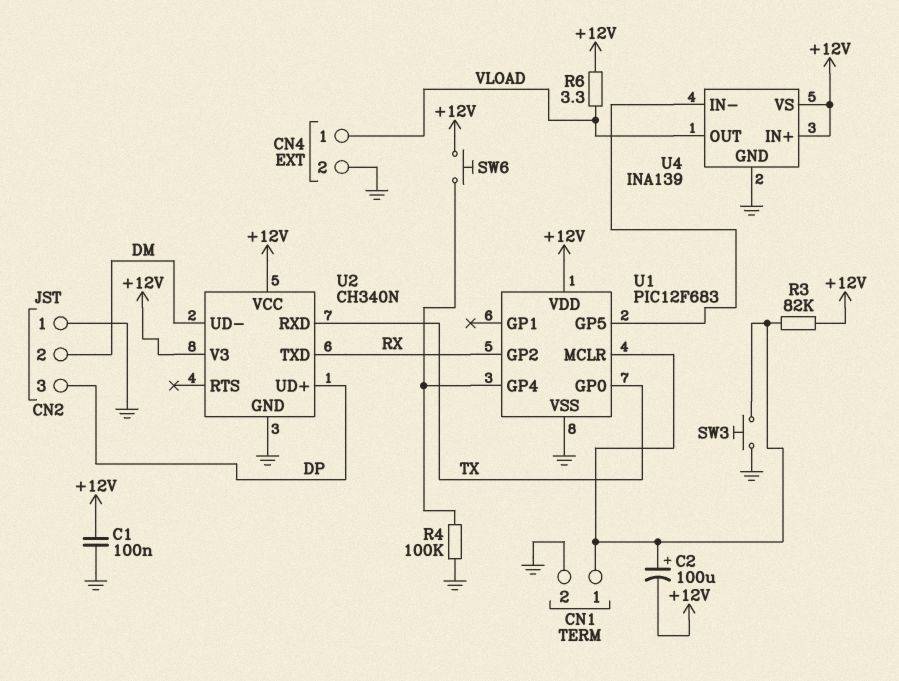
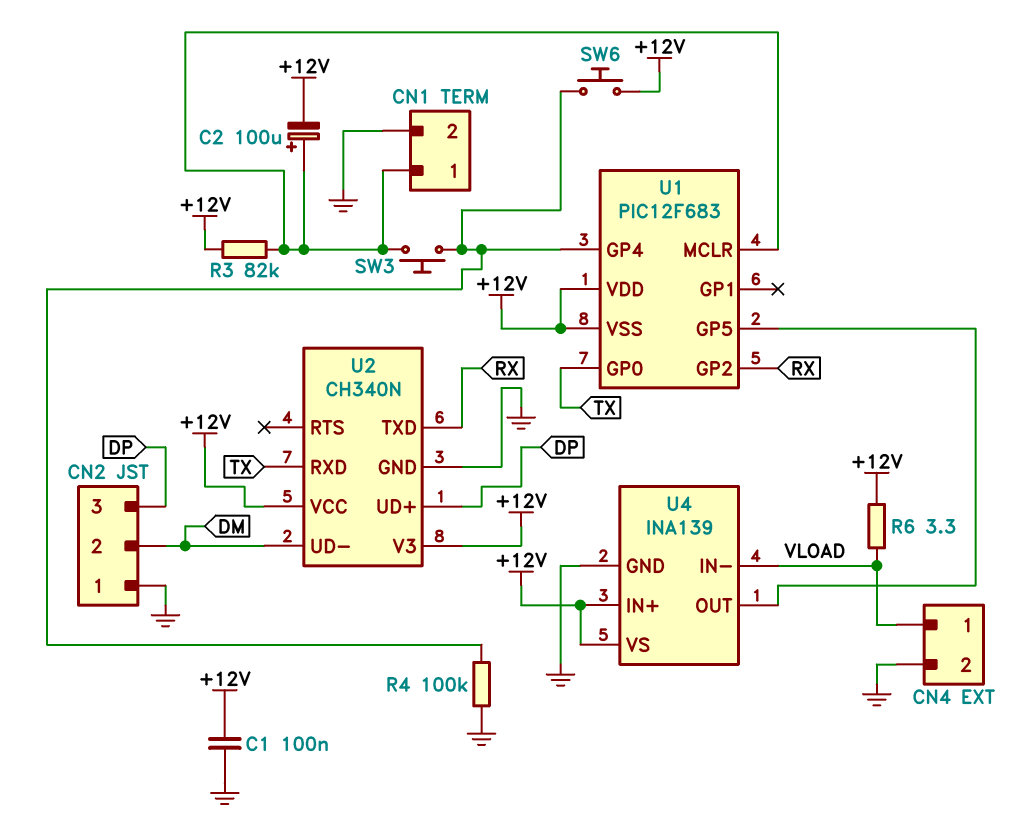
SW3: button (CN1/1, GND) -> button (CN1/1, U1/GP4)
U1 pin VSS: GND -> +12V
U4 pin IN-: U1/GP5 -> VLOAD
U4 pin OUT: VLOAD -> U1/GP5

